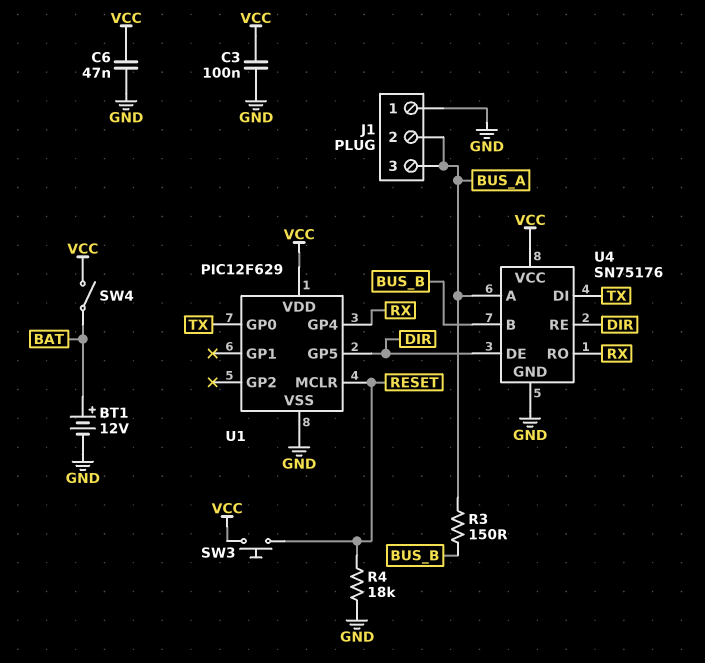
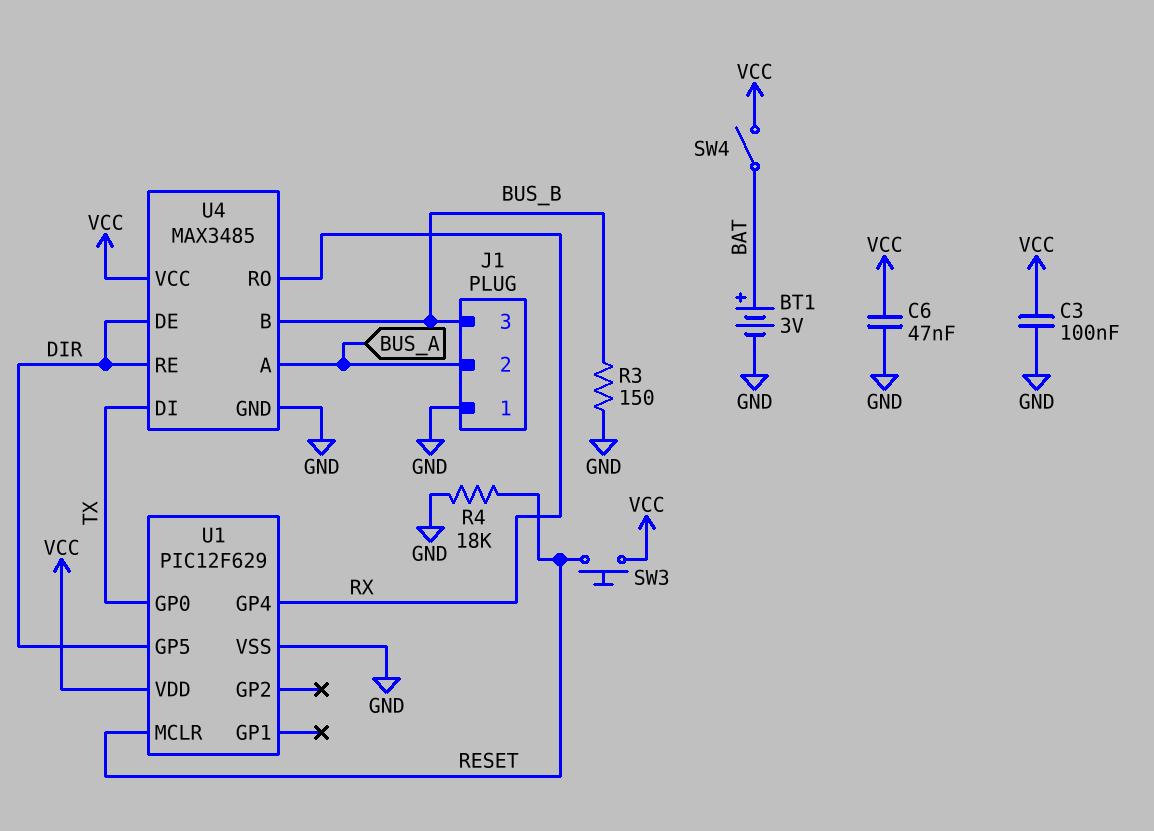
BT1: 12V (plus BAT, minus GND) -> 3V (plus BAT, minus GND)
J1 pin 3: BUS_A -> BUS_B
R3: 150 (BUS_A, BUS_B) -> 150 (BUS_B, GND)
U4: SN75176 -> MAX3485

